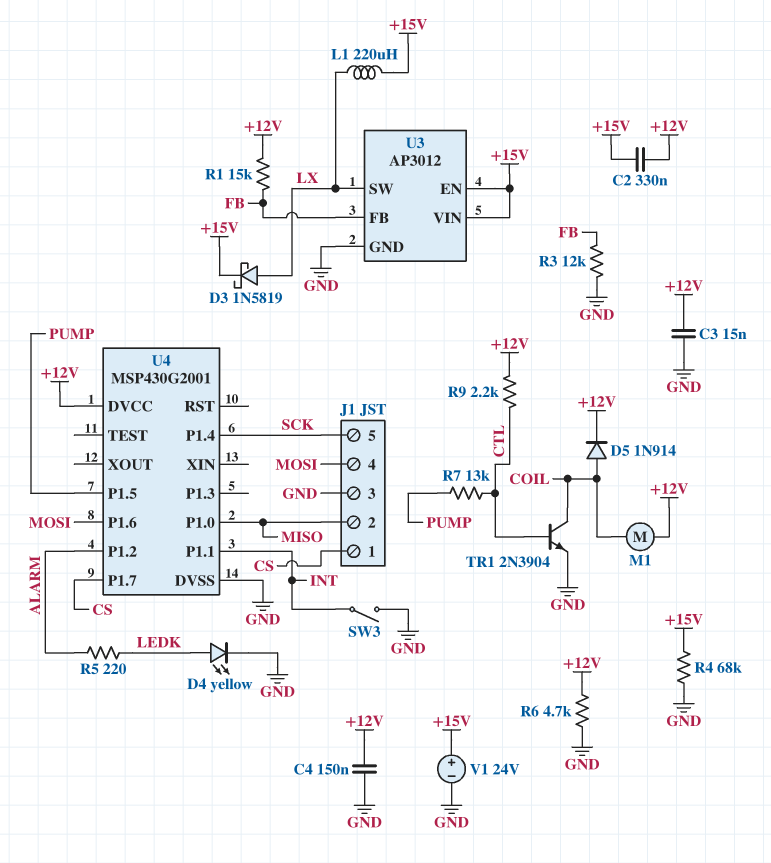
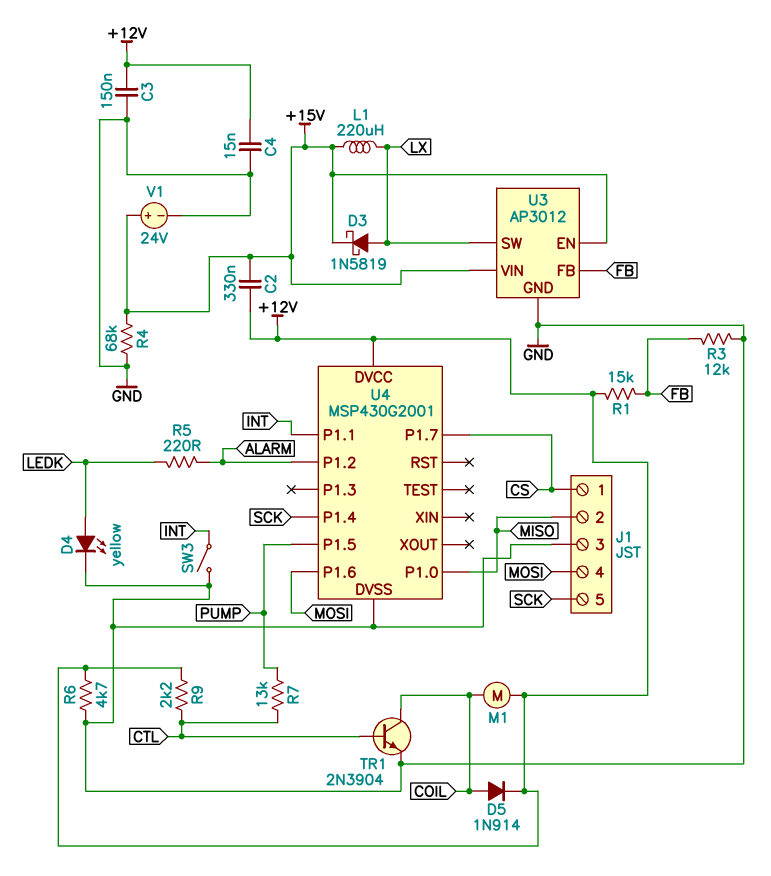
C3: 15nF (+12V, GND) -> 150nF (+12V, GND)
C4: 150nF (+12V, GND) -> 15nF (+12V, GND)

